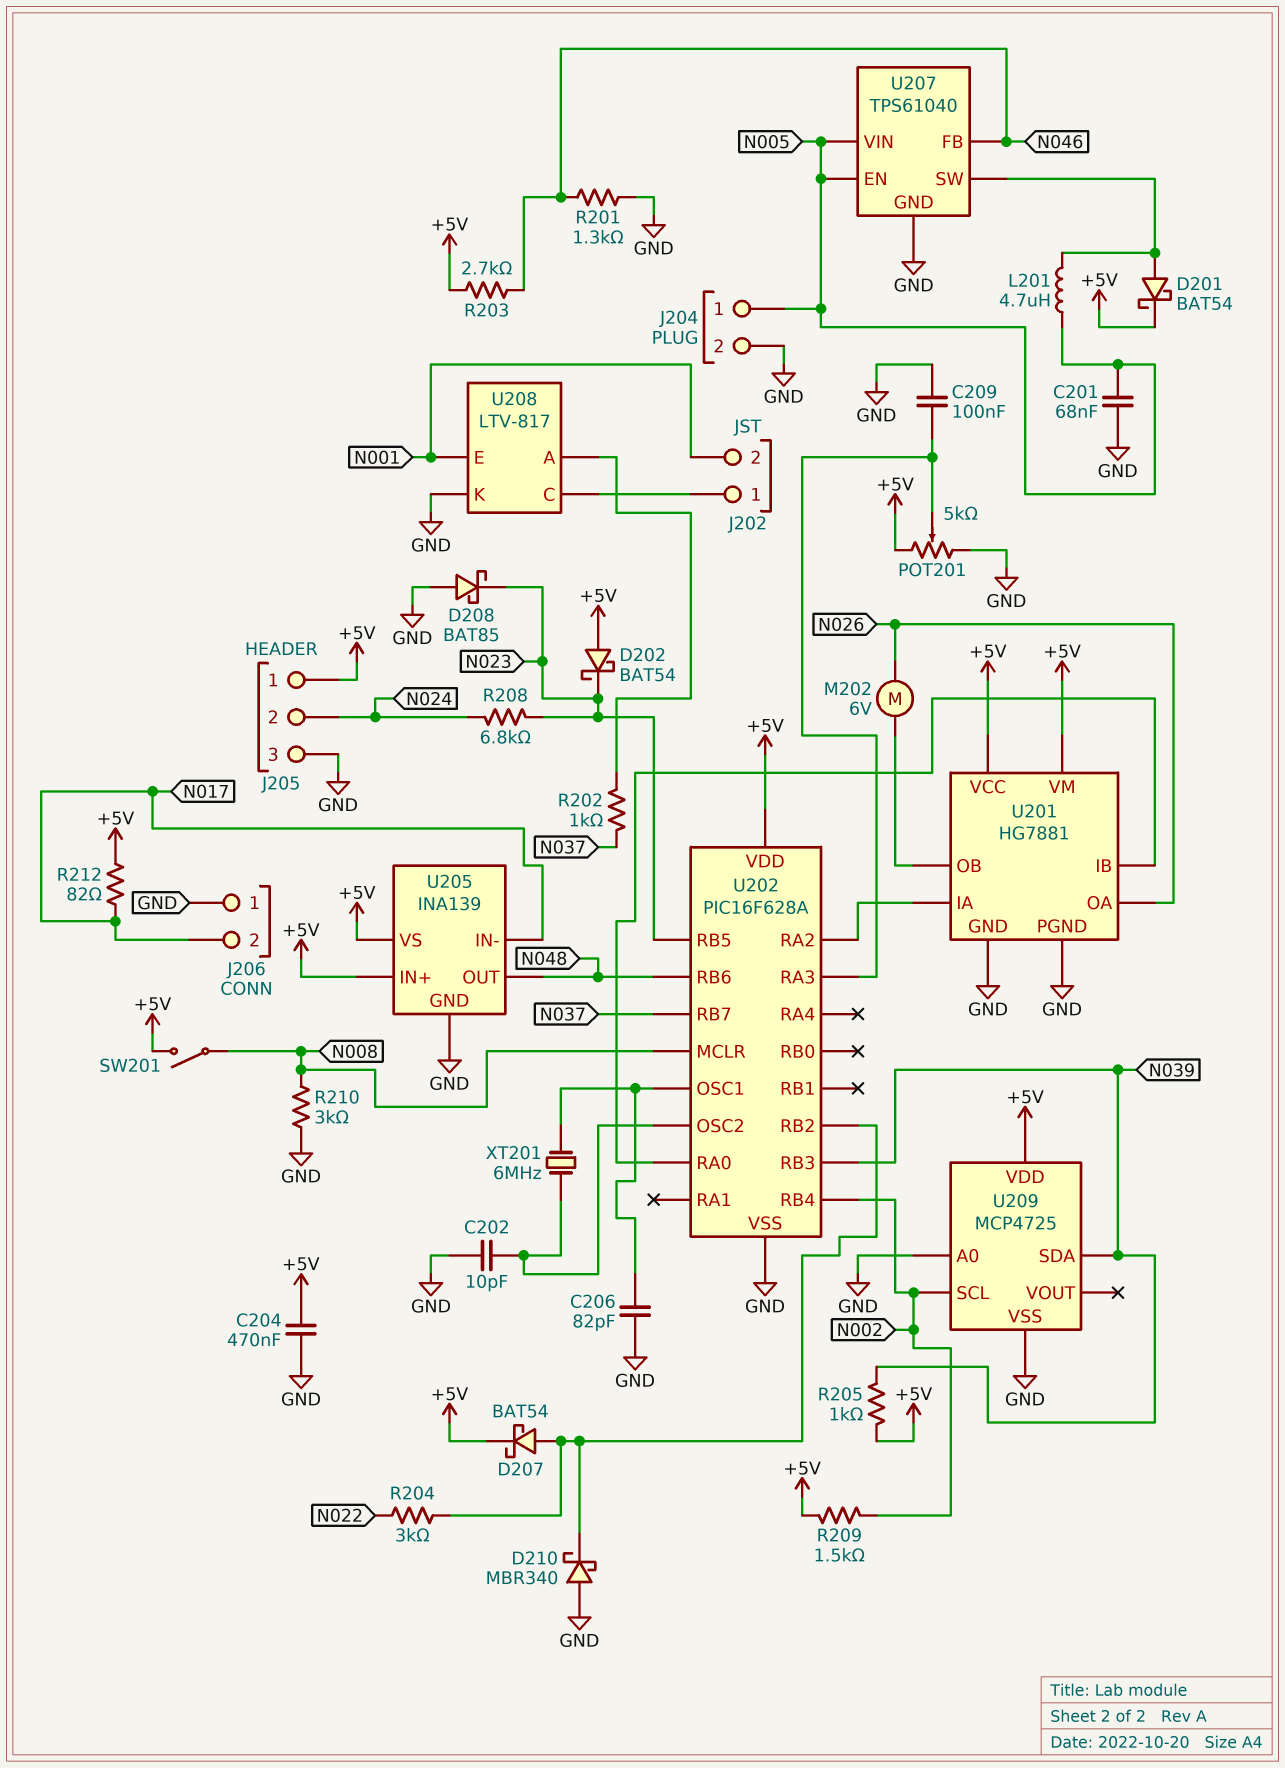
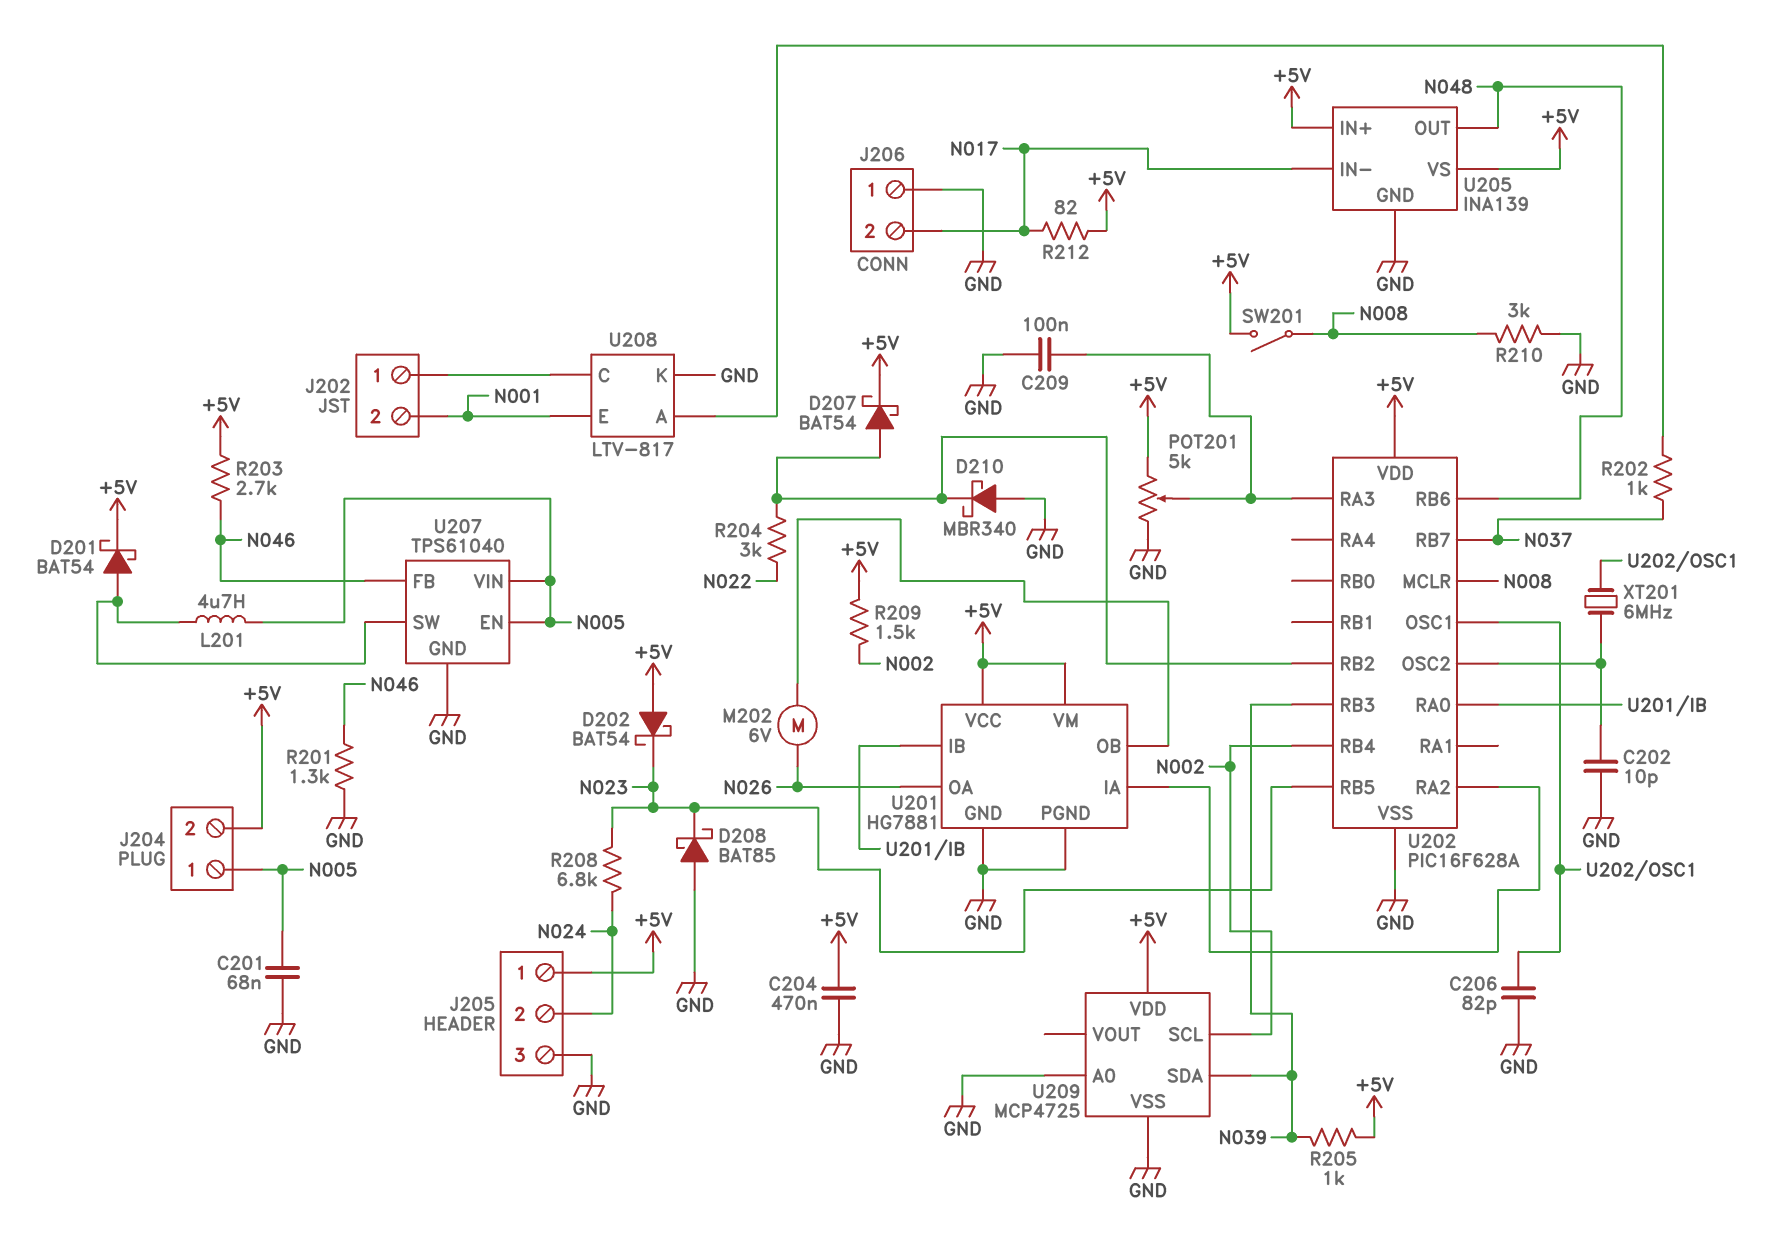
J204 pin 2: GND -> +5V

